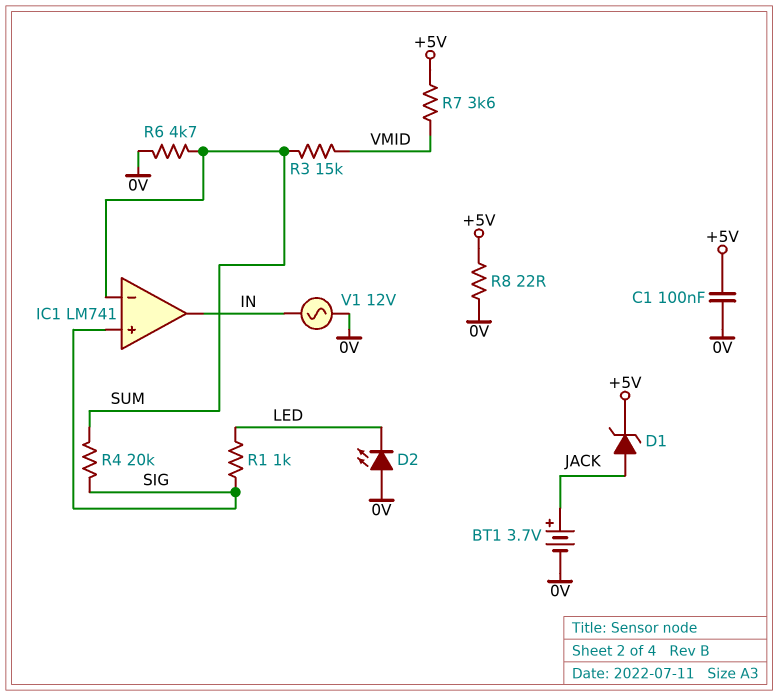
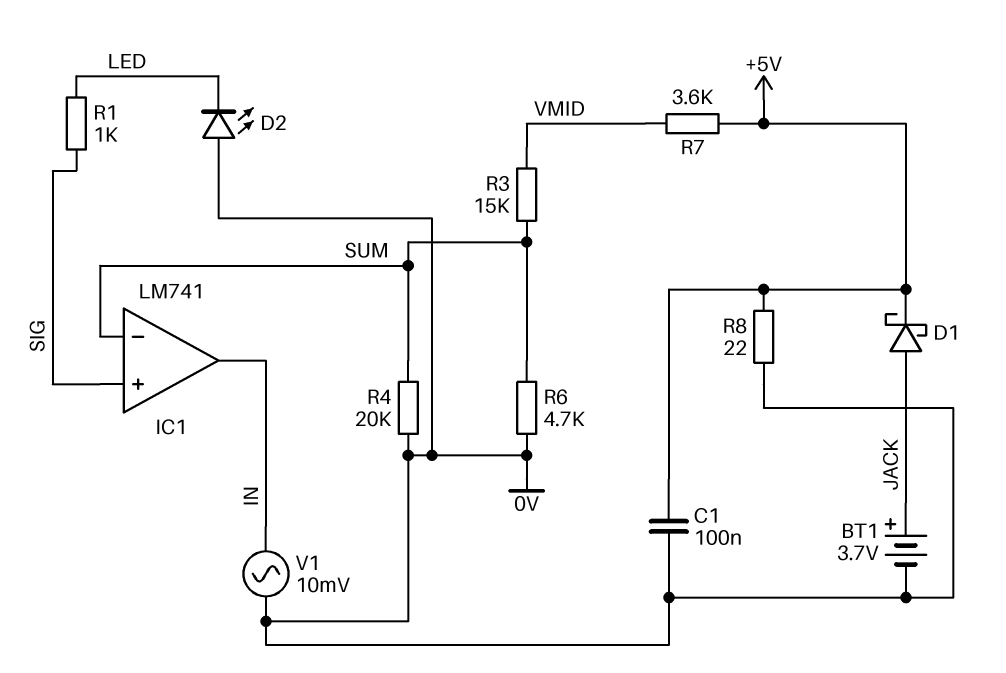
D1: zener (A JACK, K +5V) -> schottky (A JACK, K +5V)
R4: 20k (SIG, SUM) -> 20k (0V, SUM)
V1: AC 12V (0V, IN) -> AC 10mV (0V, IN)

